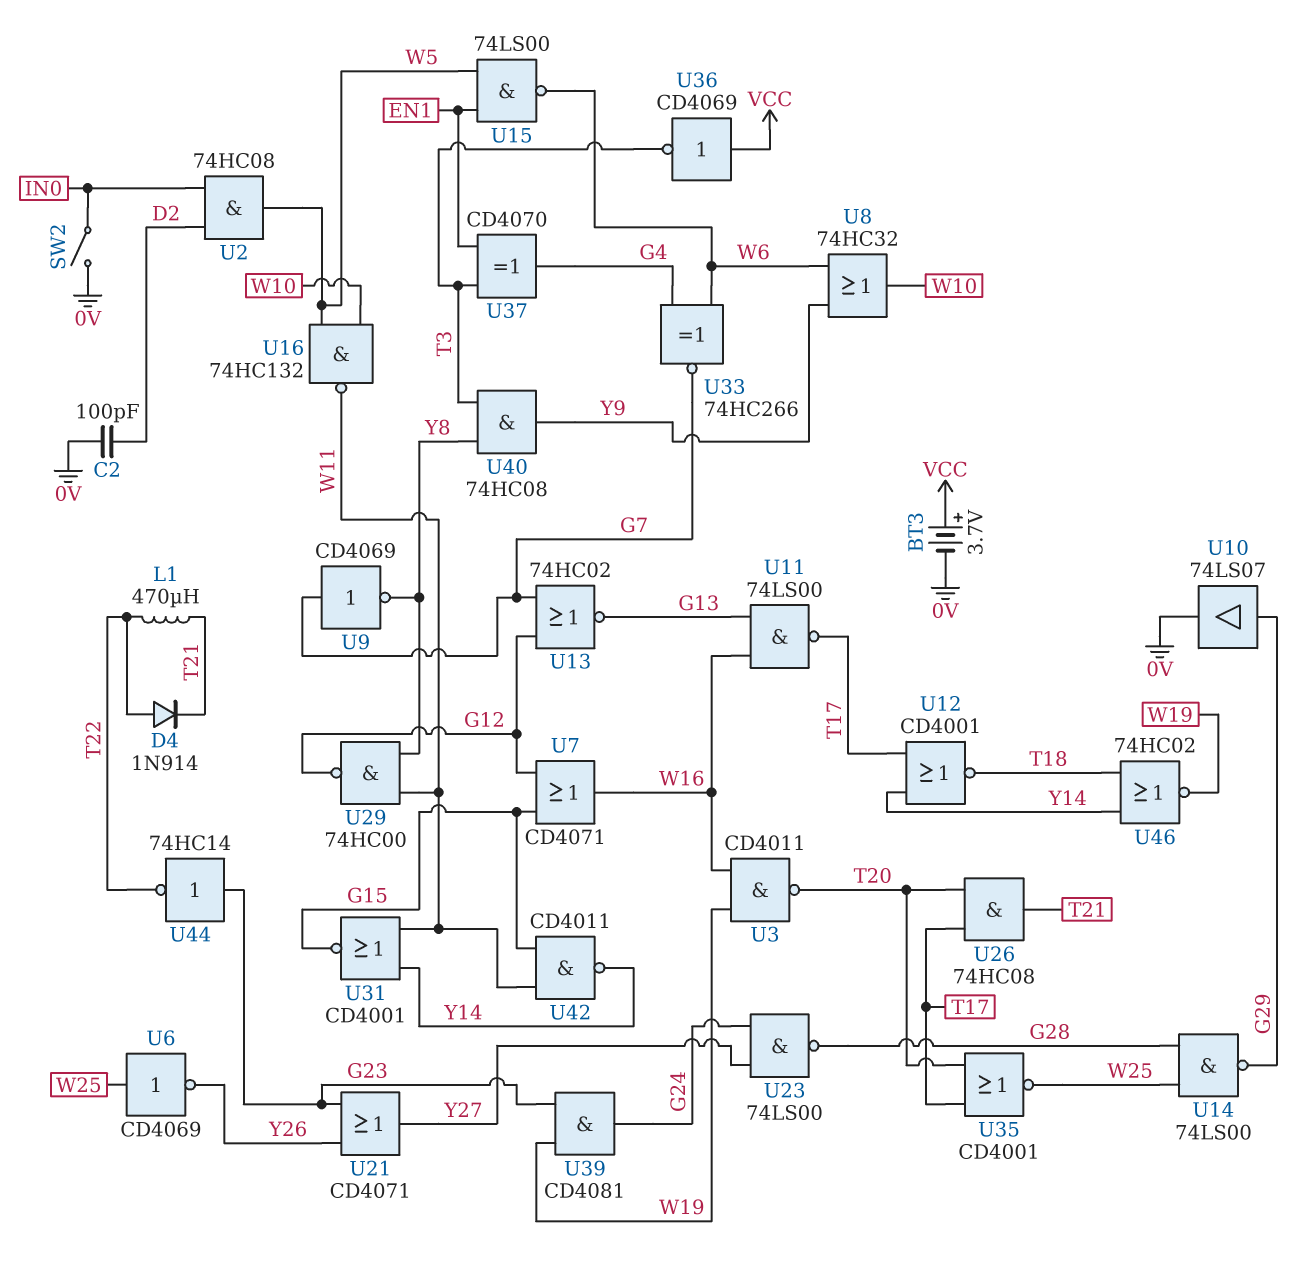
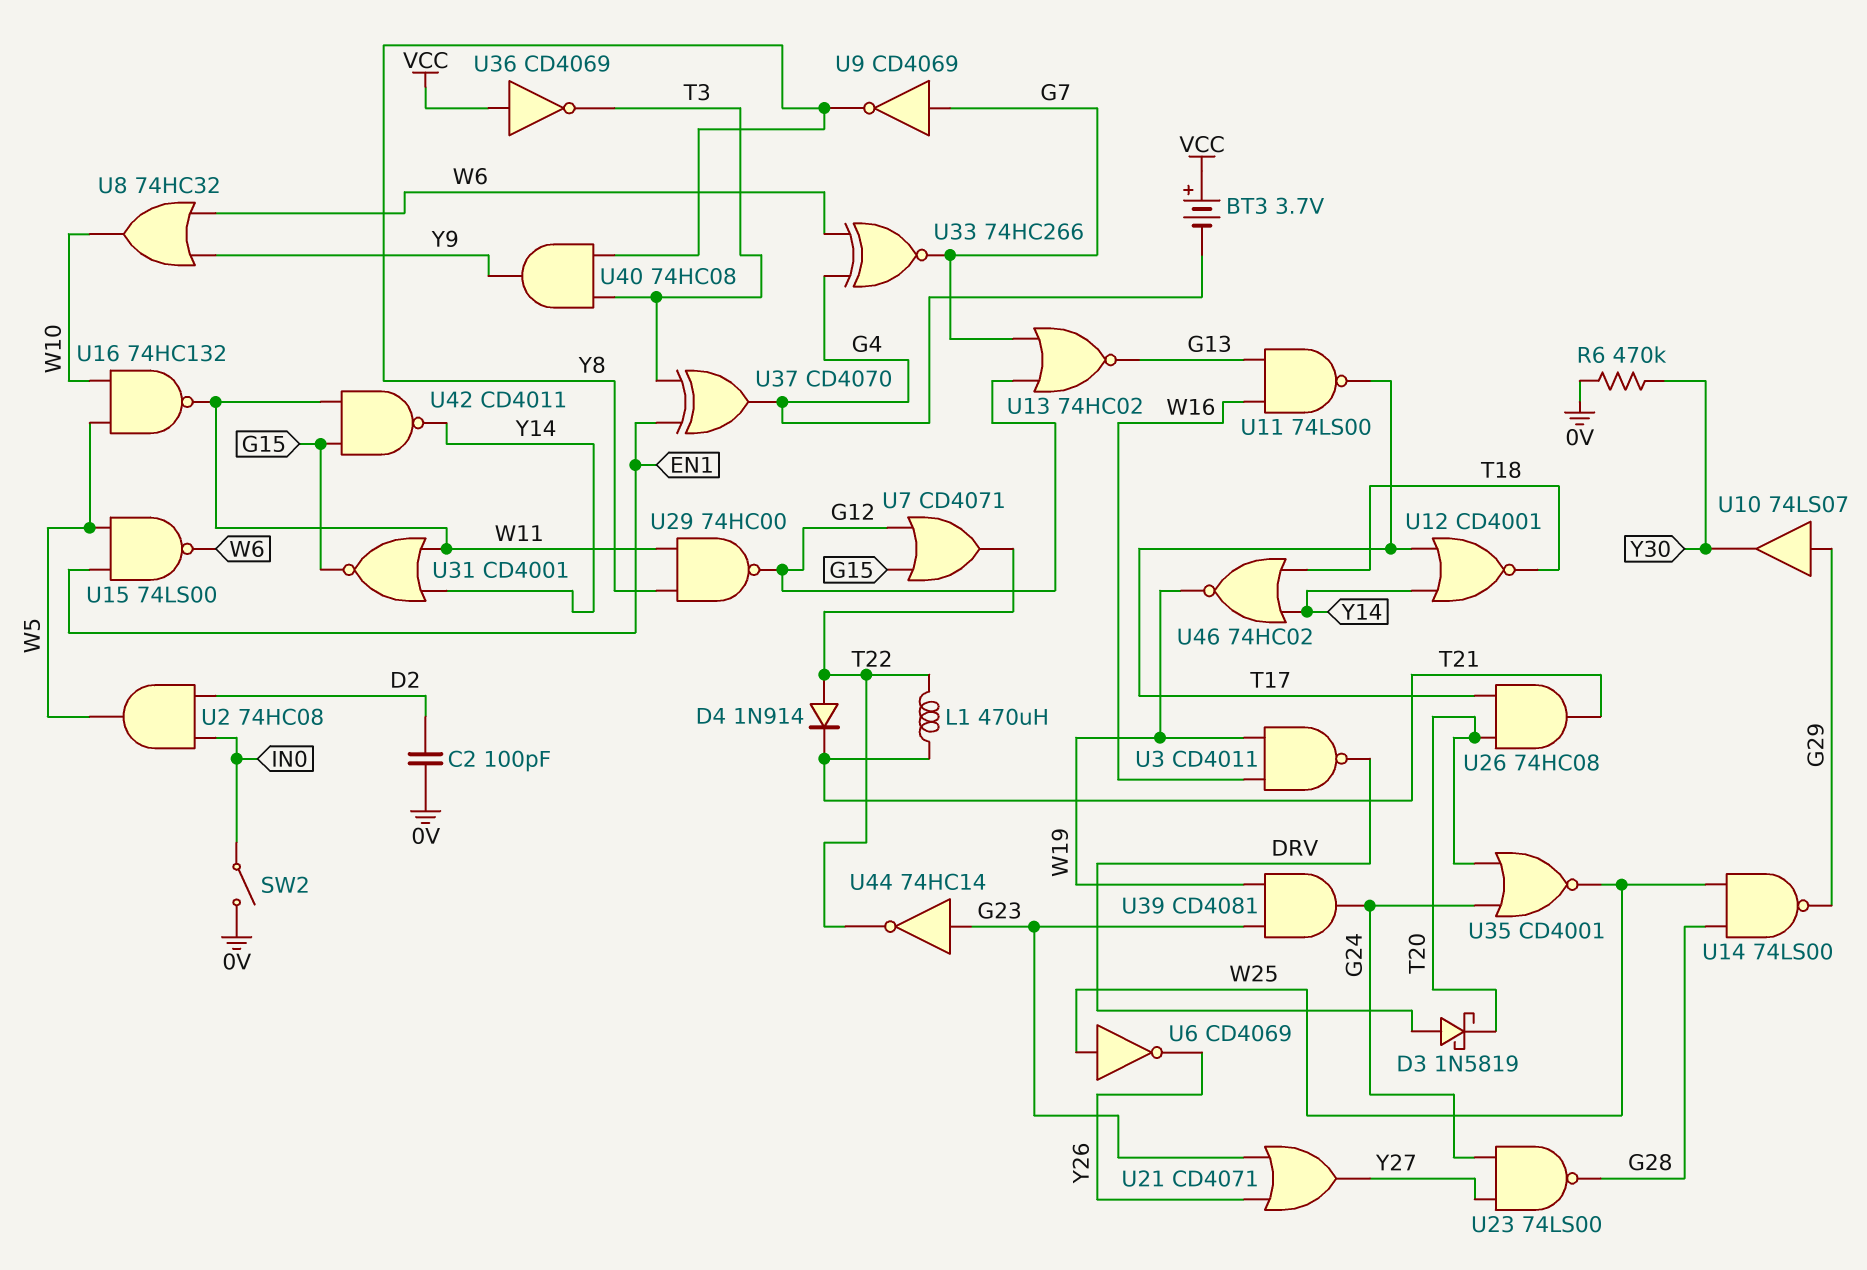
BT3: 3.7V (plus VCC, minus 0V) -> 3.7V (plus VCC, minus G4)
D3: none -> schottky 1N5819 (A DRV, K T20)
R6: none -> 470k (0V, Y30)
U3: NAND CD4011 (in W16, in W19, out T20) -> NAND CD4011 (in W16, in W19, out DRV)
U7: OR CD4071 (in G12, in G15, out W16) -> OR CD4071 (in G12, in G15, out T22)
U10: buffer 74LS07 (in G29, out 0V) -> buffer 74LS07 (in G29, out Y30)
U35: NOR CD4001 (in T17, in T20, out W25) -> NOR CD4001 (in G24, in T20, out W25)

